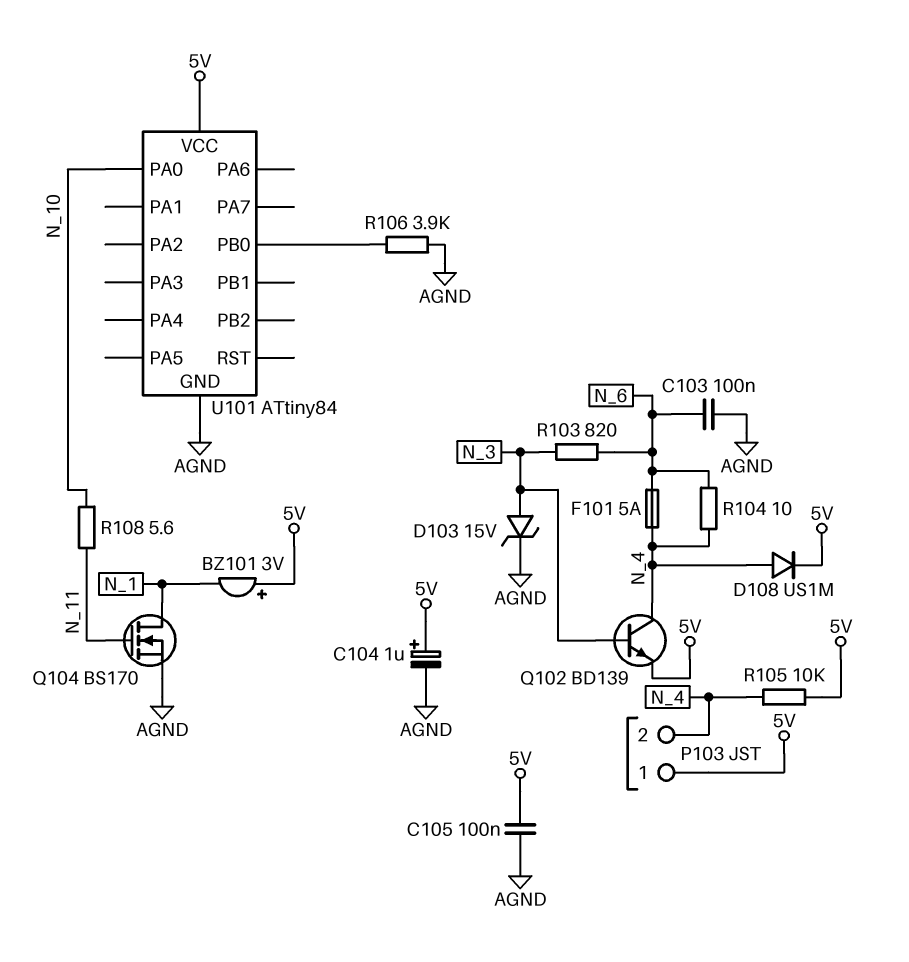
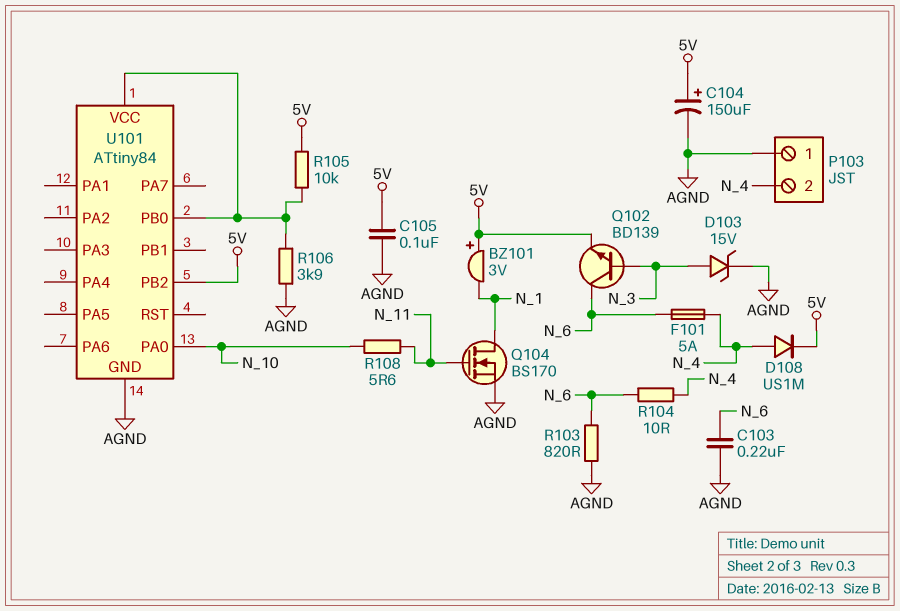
C103: 100nF (AGND, N_6) -> 220nF (AGND, N_6)
C104: 1uF (plus 5V, minus AGND) -> 150uF (plus 5V, minus AGND)
P103 pin 1: 5V -> AGND
Q102: NPN BD139 (B N_3, C N_4, E 5V) -> NPN BD139 (B N_3, C N_6, E 5V)
R103: 820 (N_3, N_6) -> 820 (AGND, N_6)
R105: 10k (5V, N_4) -> 10k (5V, U101/PB0)
U101 pin PB2: none -> 5V
U101 pin VCC: 5V -> U101/PB0

